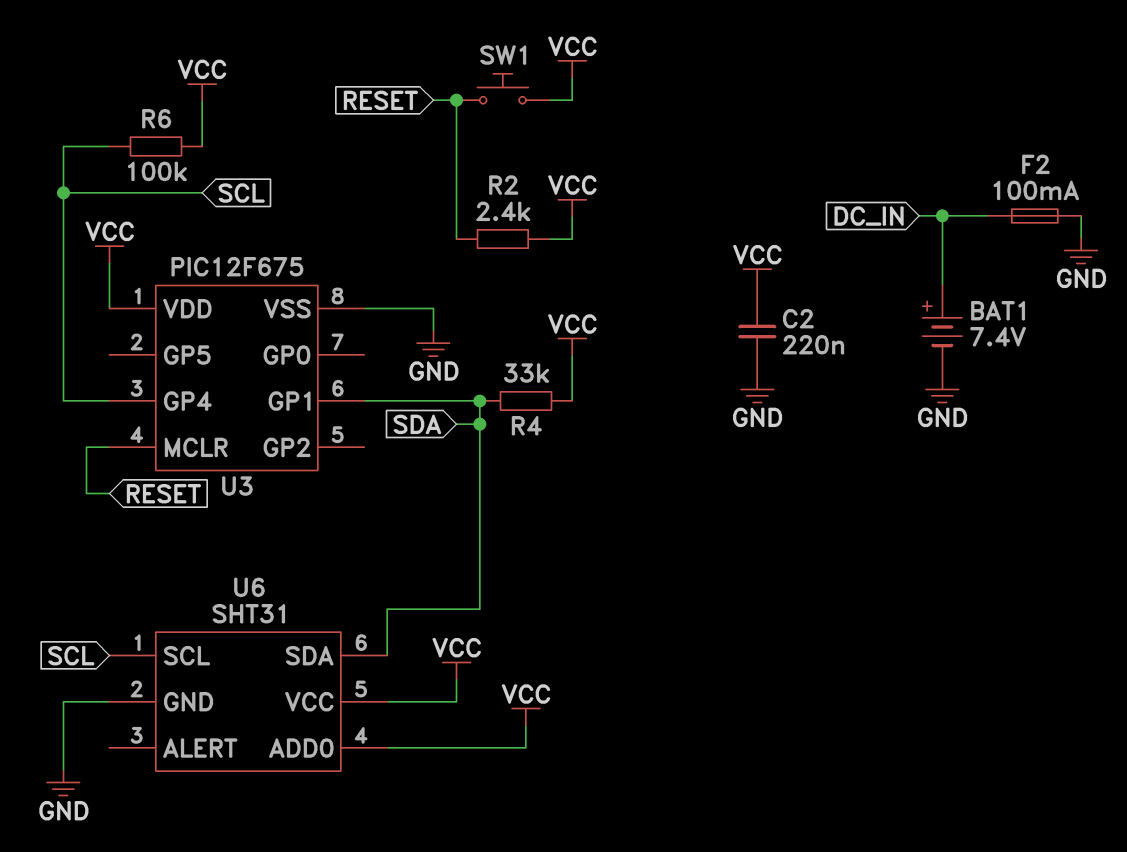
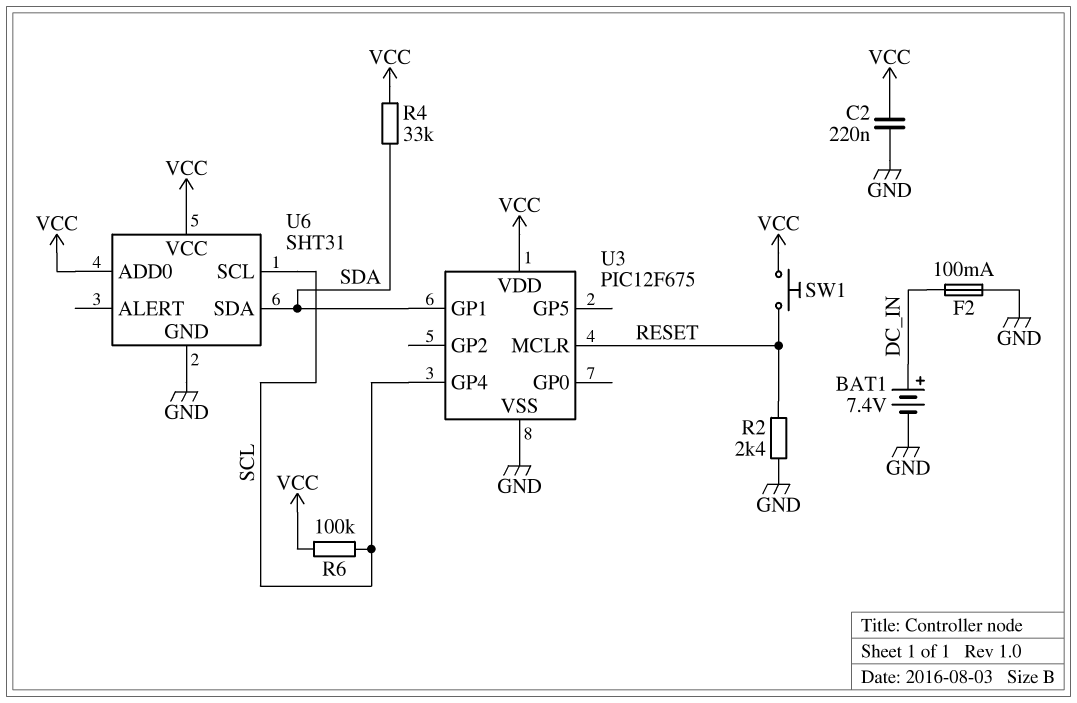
R2: 2.4k (RESET, VCC) -> 2.4k (GND, RESET)

